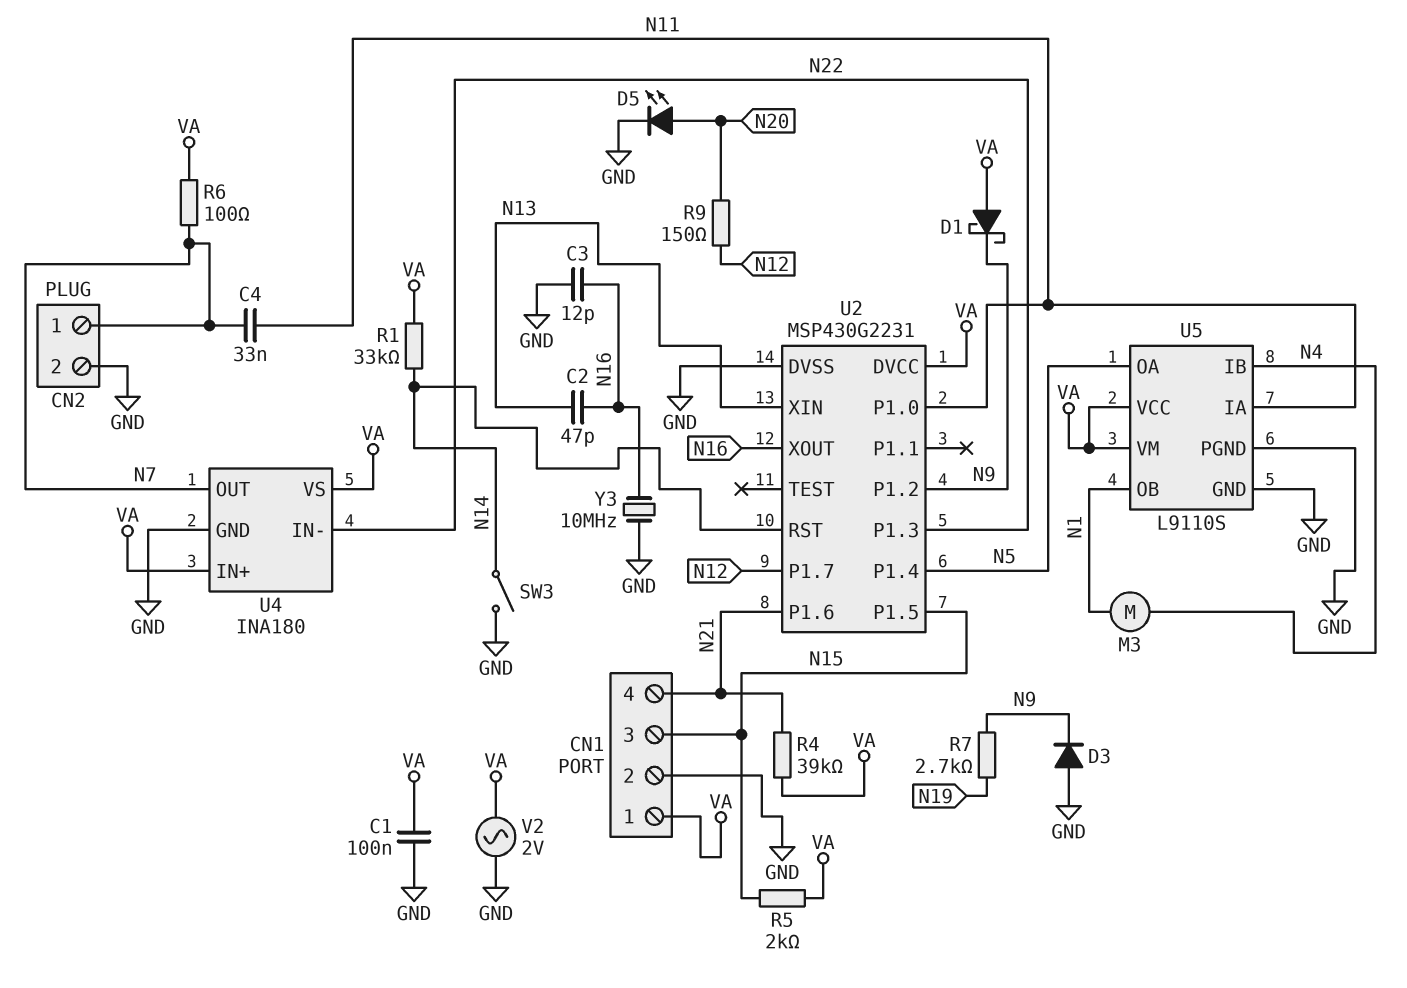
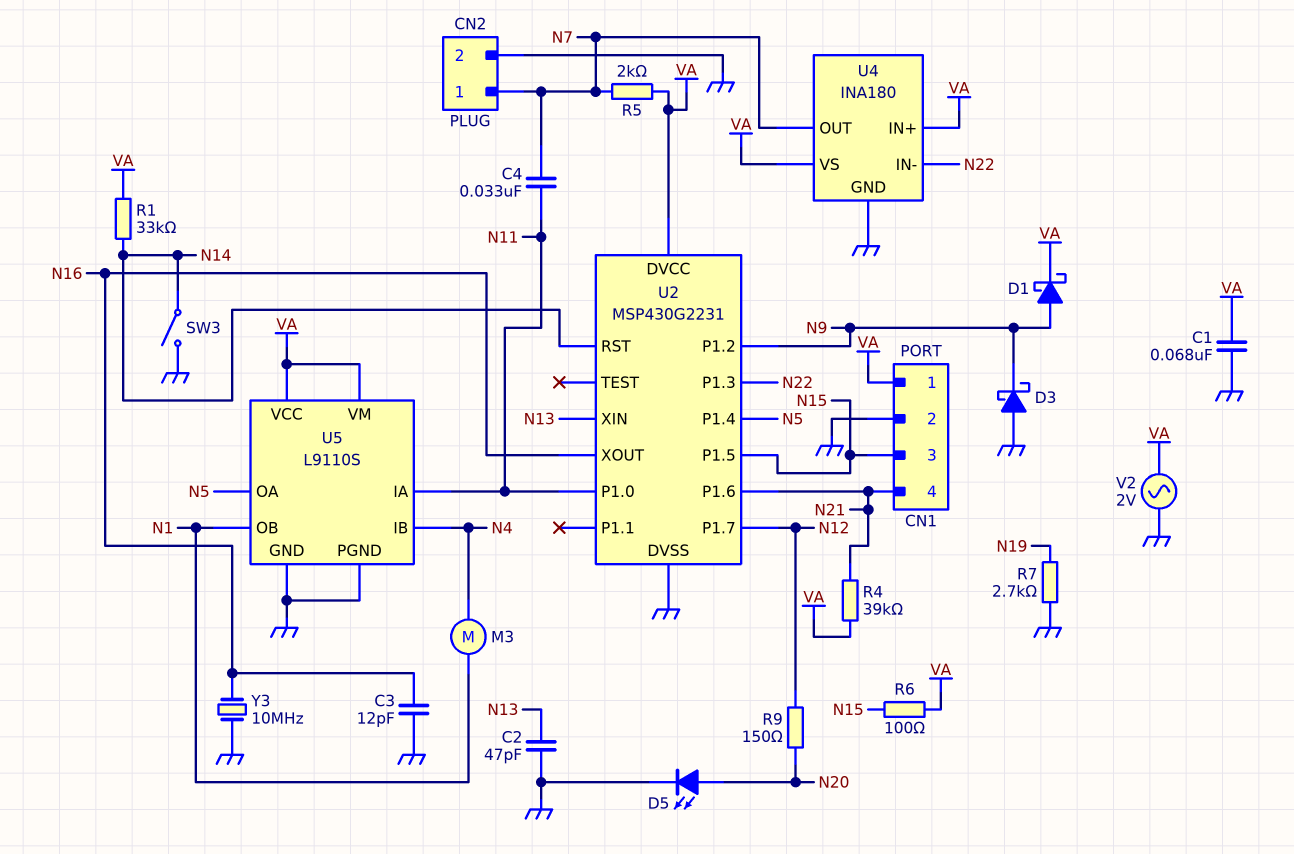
C1: 100nF (GND, VA) -> 68nF (GND, VA)
C2: 47pF (N13, N16) -> 47pF (GND, N13)
D1: schottky (A VA, K N9) -> schottky (A N9, K VA)
D3: diode (A GND, K N9) -> schottky (A GND, K N9)
R5: 2k (N15, VA) -> 2k (N7, VA)
R6: 100 (N7, VA) -> 100 (N15, VA)
R7: 2.7k (N9, N19) -> 2.7k (GND, N19)

